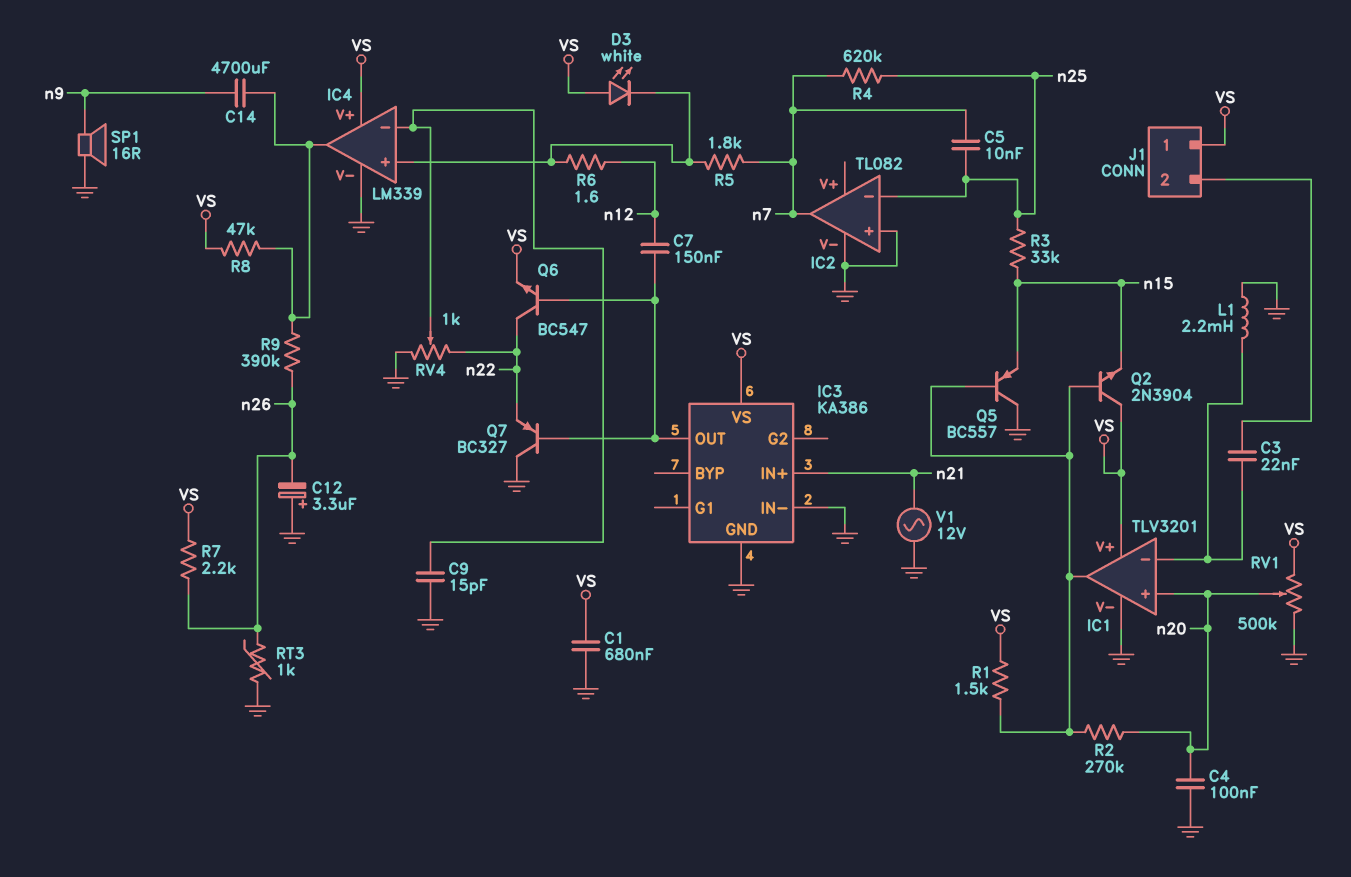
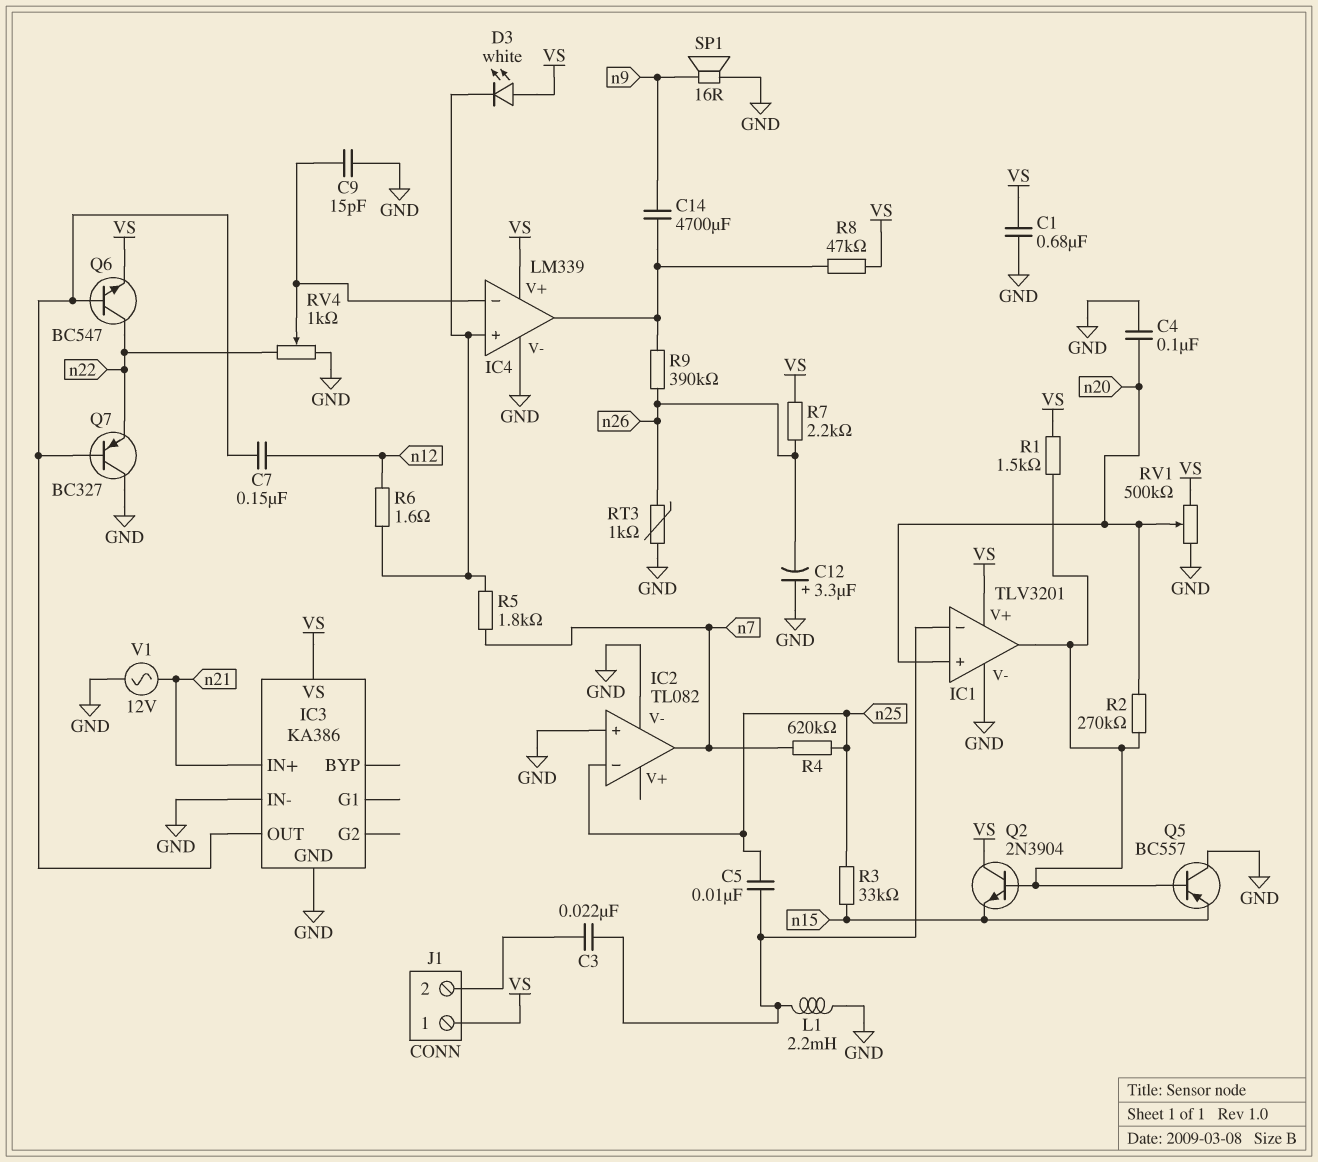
C5: 10nF (n7, n25) -> 10nF (IC1/in-, n25)

